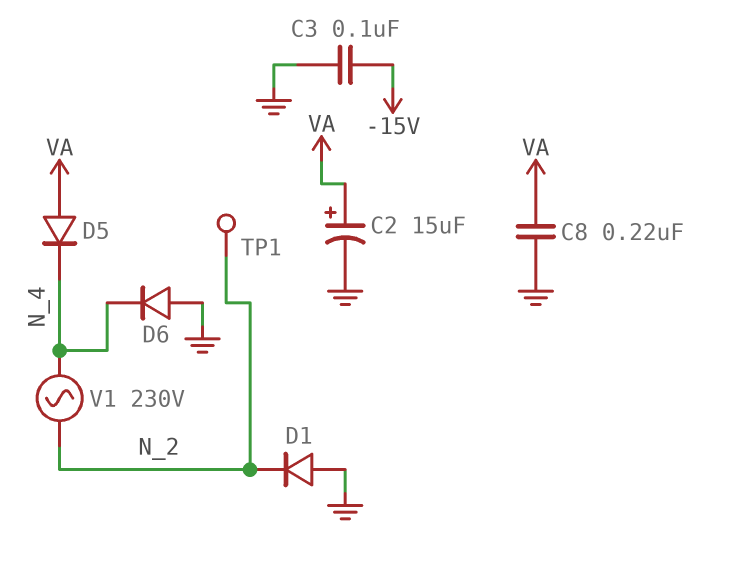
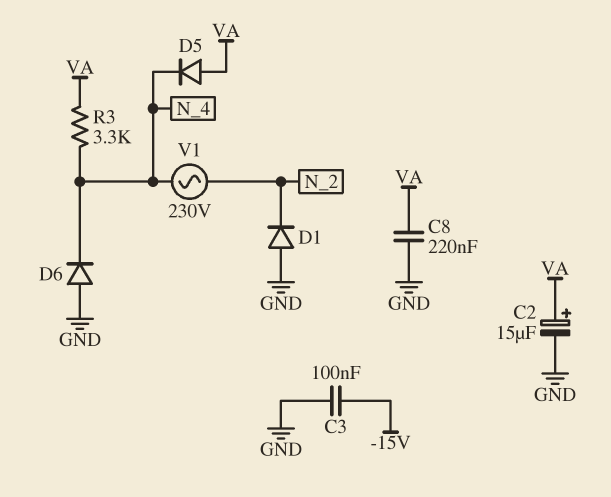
R3: none -> 3.3k (N_4, VA)
TP1: test point (N_2) -> none

